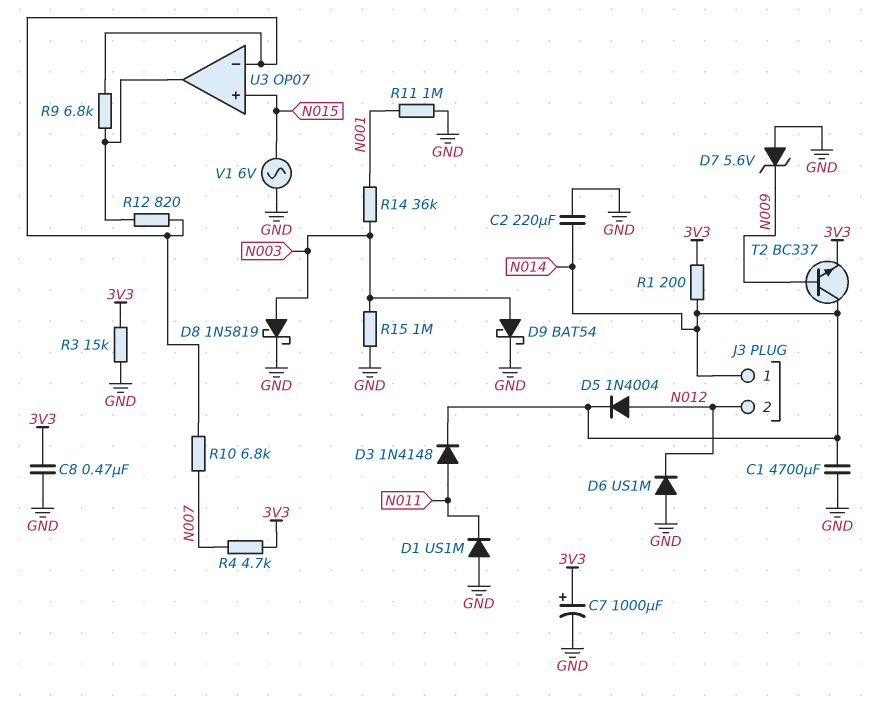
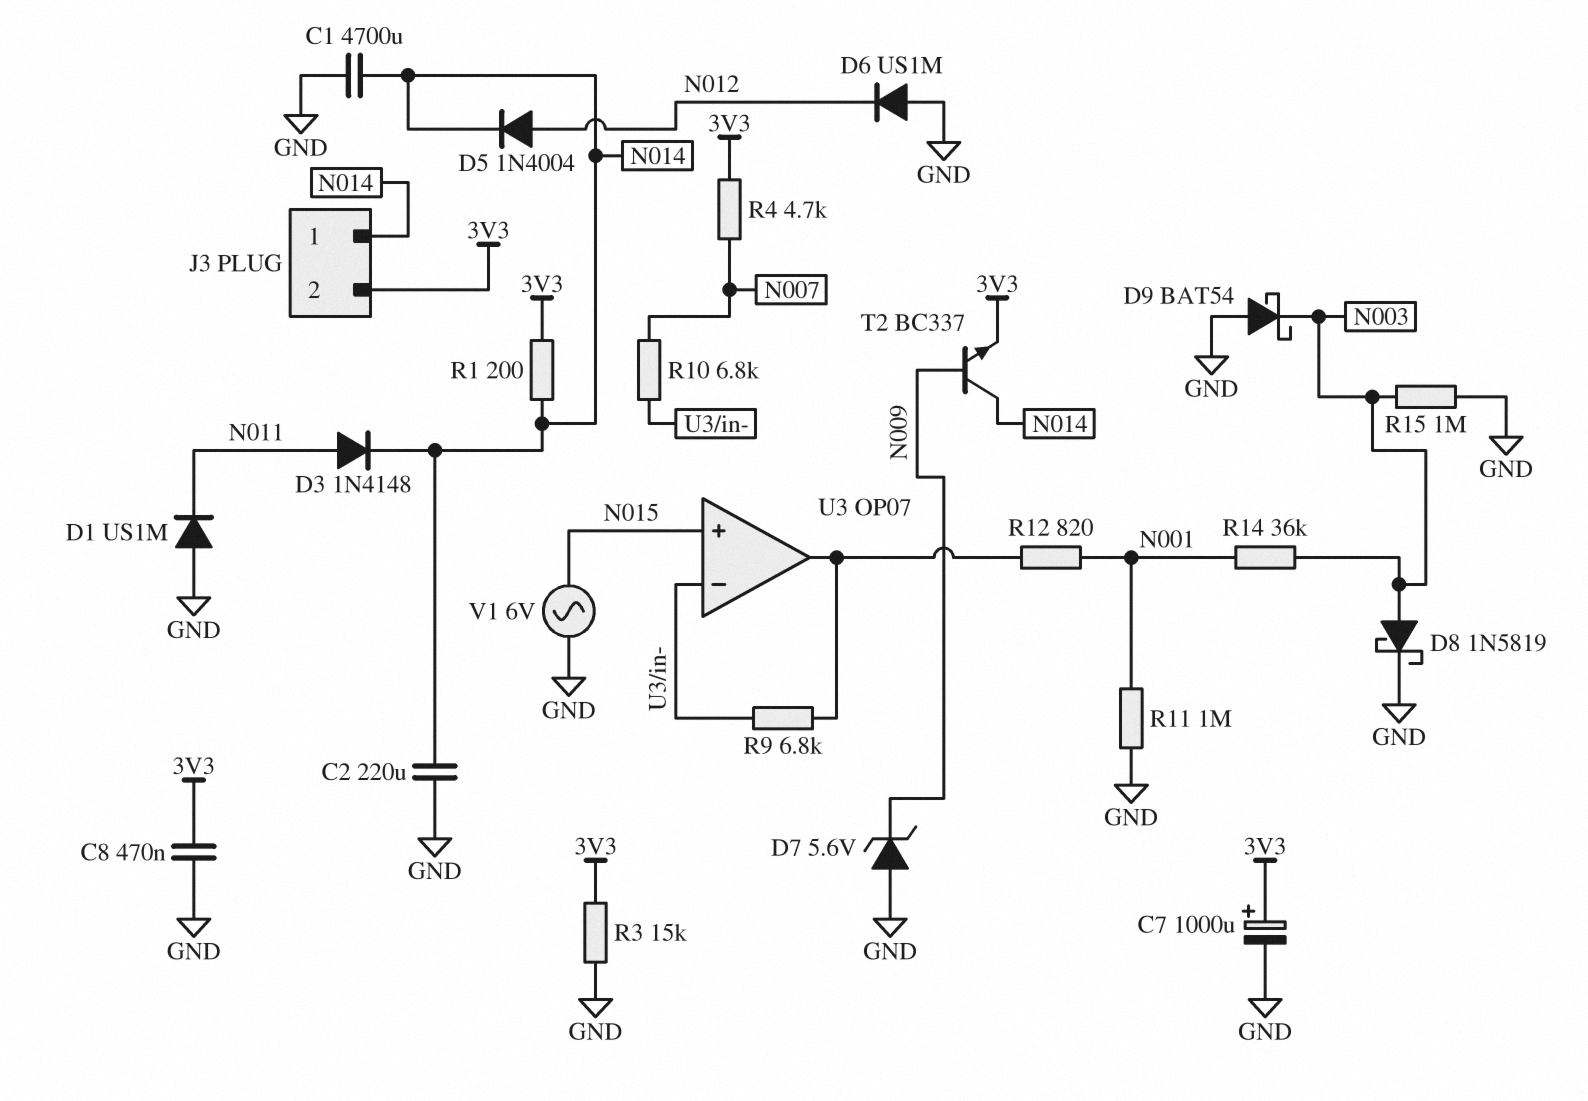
D9: schottky BAT54 (A N003, K GND) -> schottky BAT54 (A GND, K N003)
J3 pin 2: N012 -> 3V3
R12: 820 (U3/in-, U3/out) -> 820 (N001, U3/out)

